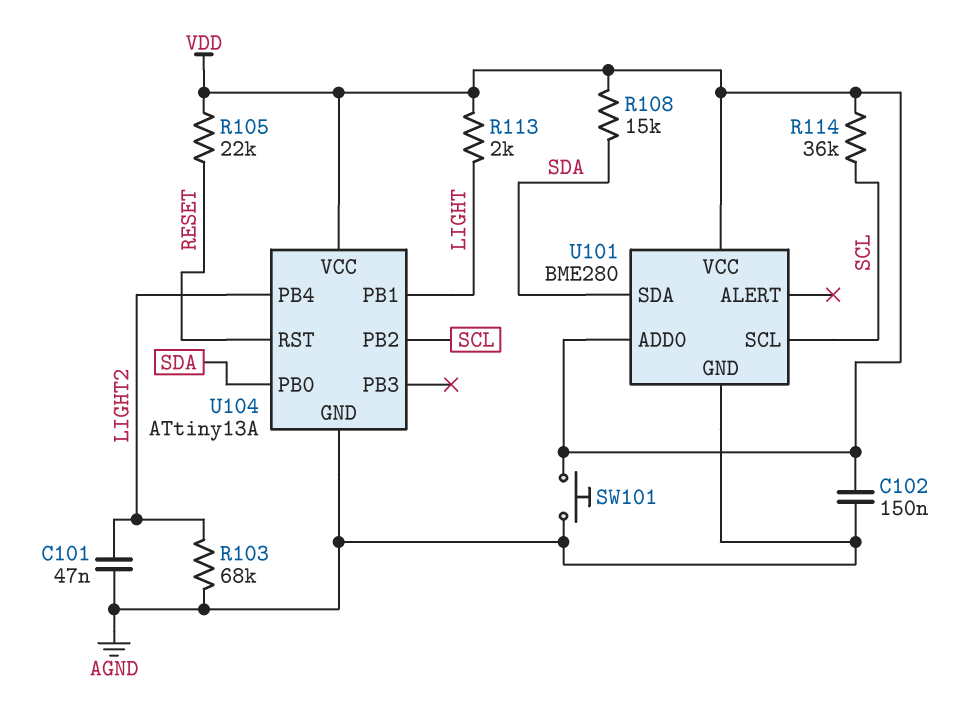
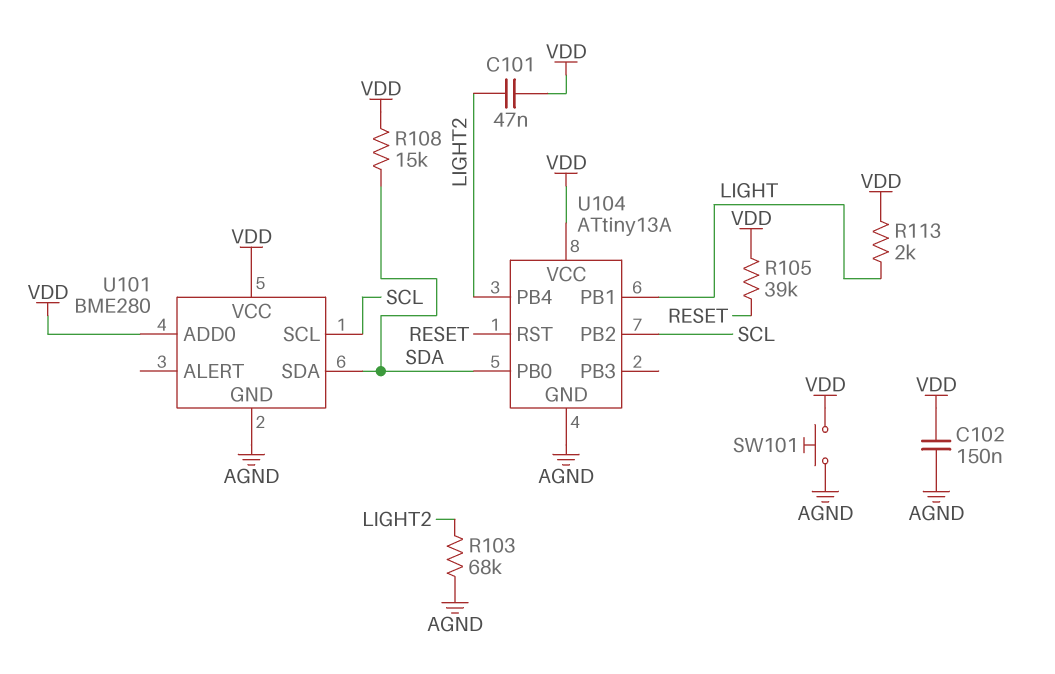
C101: 47nF (AGND, LIGHT2) -> 47nF (LIGHT2, VDD)
R105: 22k (RESET, VDD) -> 39k (RESET, VDD)
R114: 36k (SCL, VDD) -> none

